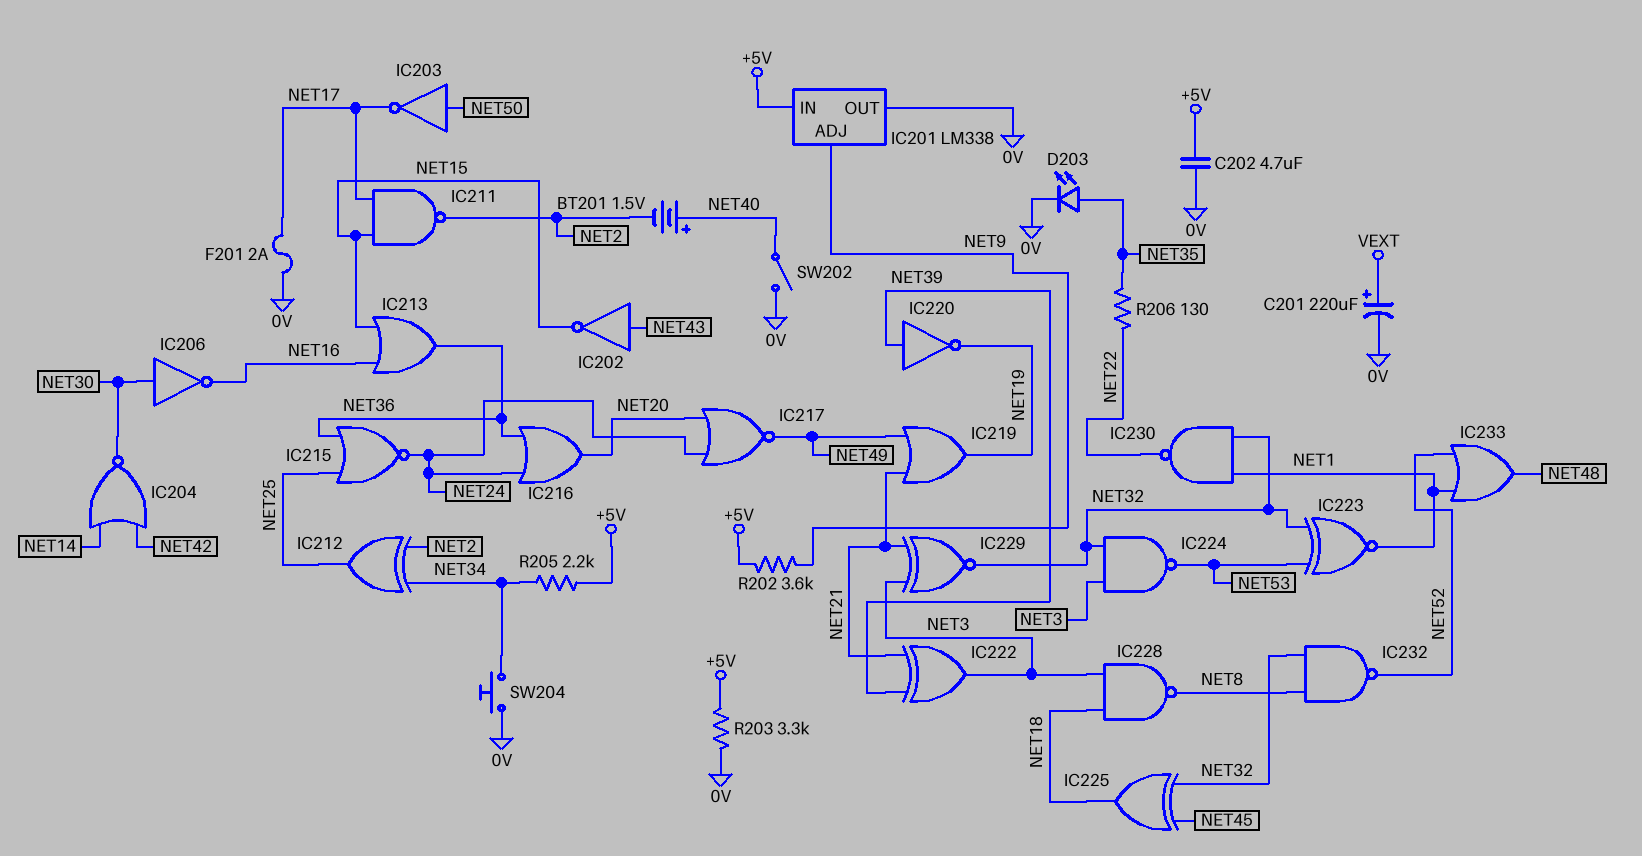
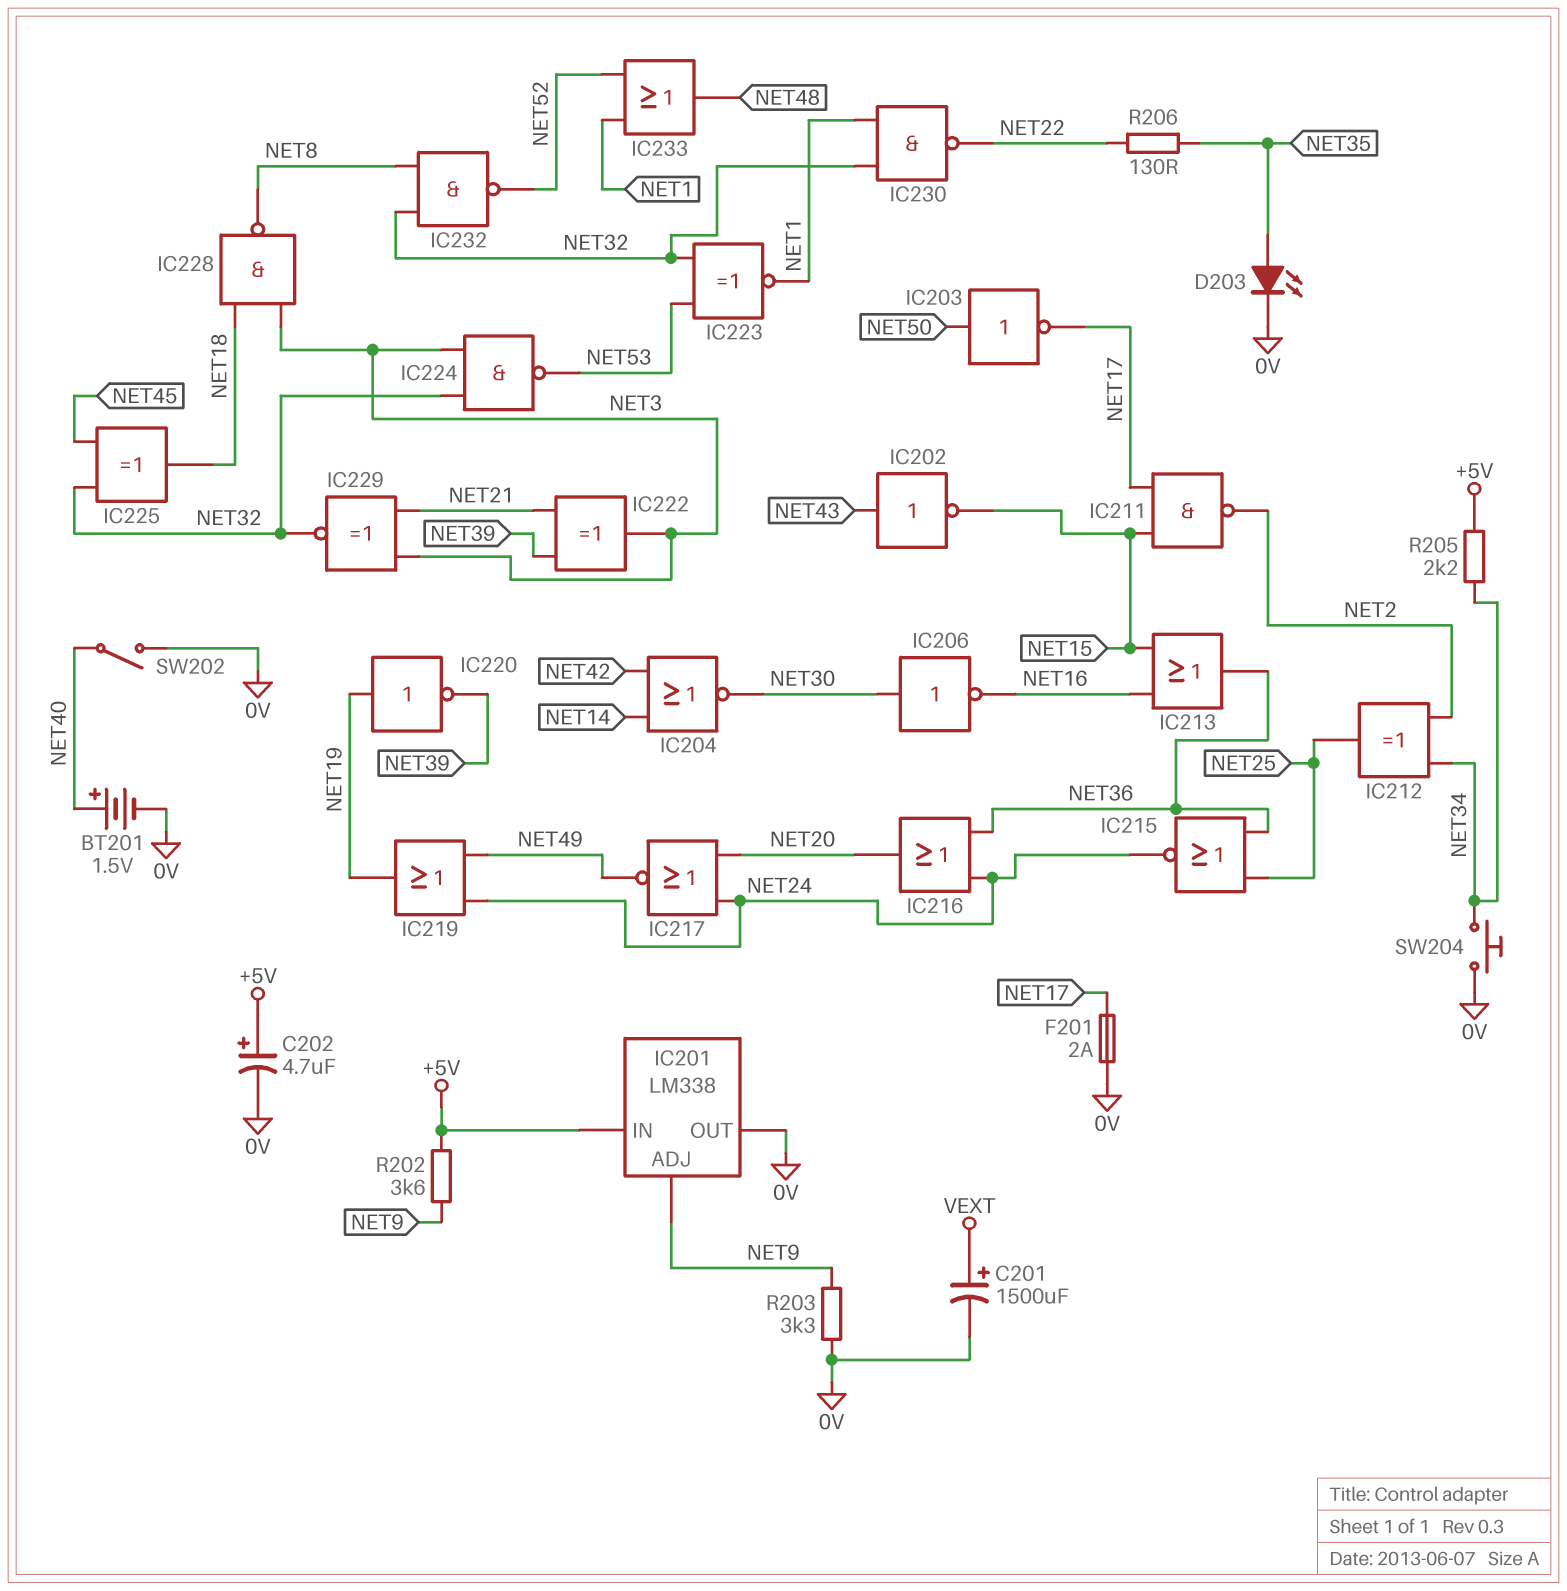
BT201: 1.5V (plus NET40, minus NET2) -> 1.5V (plus NET40, minus 0V)
C201: 220uF (plus VEXT, minus 0V) -> 1500uF (plus VEXT, minus 0V)
C202: 4.7uF (+5V, 0V) -> 4.7uF (plus +5V, minus 0V)
IC219: OR (in NET21, in NET49, out NET19) -> OR (in NET24, in NET49, out NET19)
IC220: NOT (in NET39, out NET19) -> NOT (in NET19, out NET39)
R203: 3.3k (+5V, 0V) -> 3.3k (0V, NET9)

